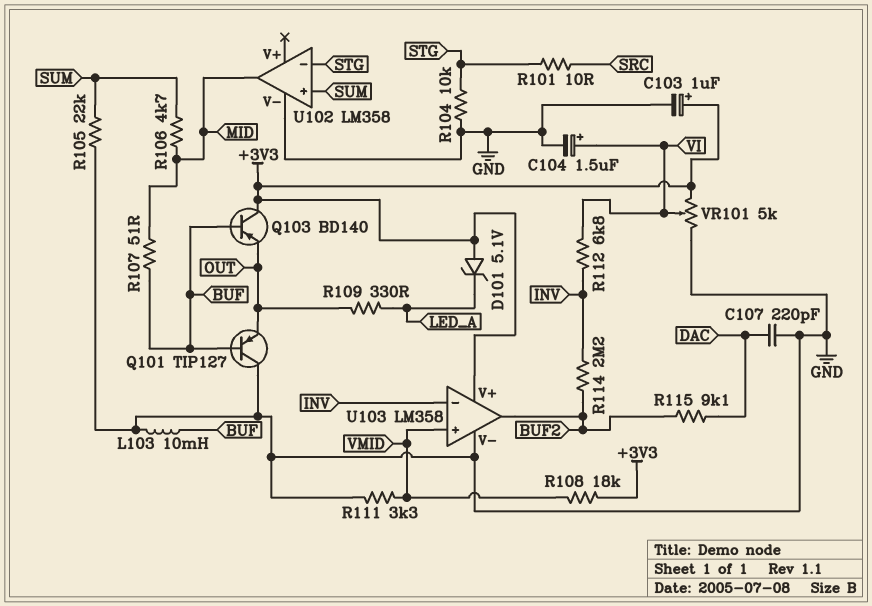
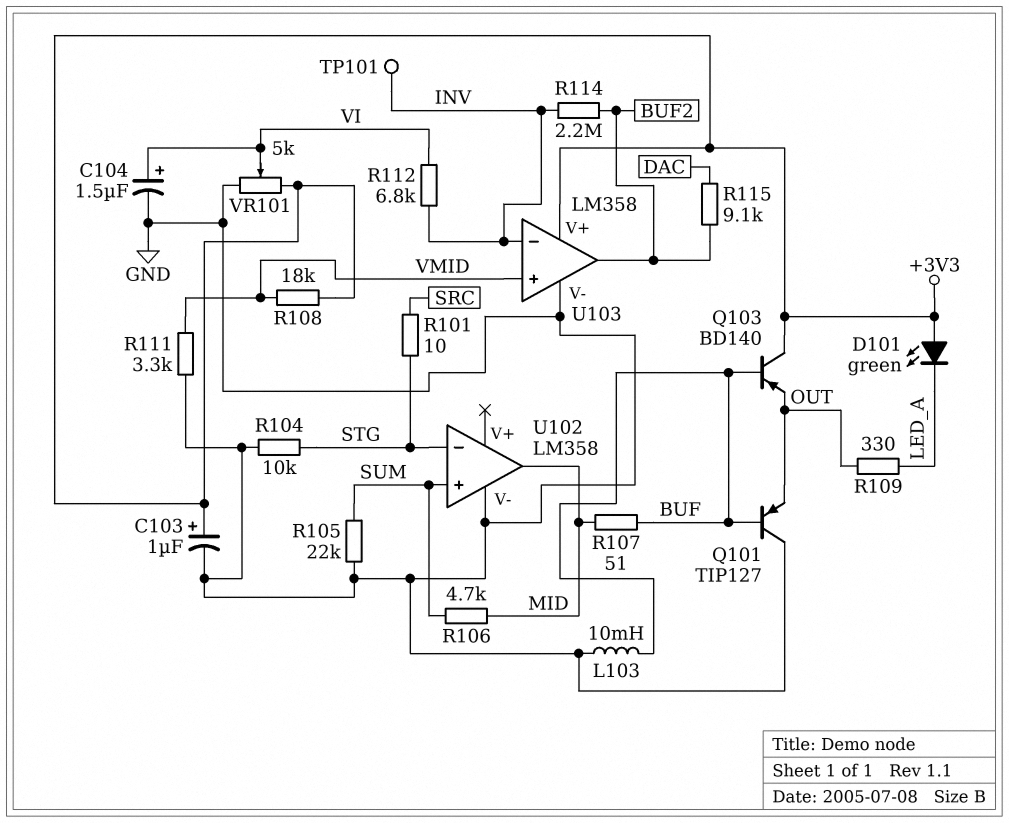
C107: 220pF (DAC, GND) -> none
D101: zener 5.1V (A +3V3, K LED_A) -> LED green (A +3V3, K LED_A)
TP101: none -> test point (INV)

